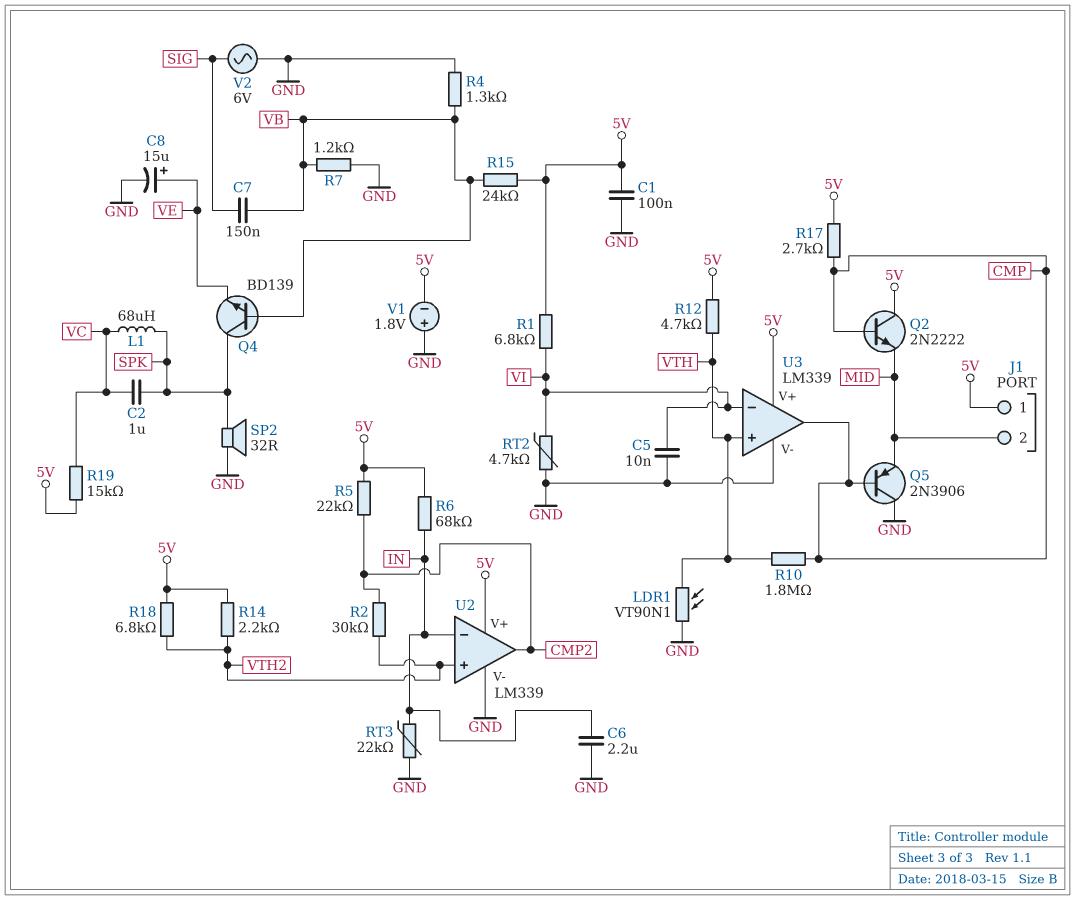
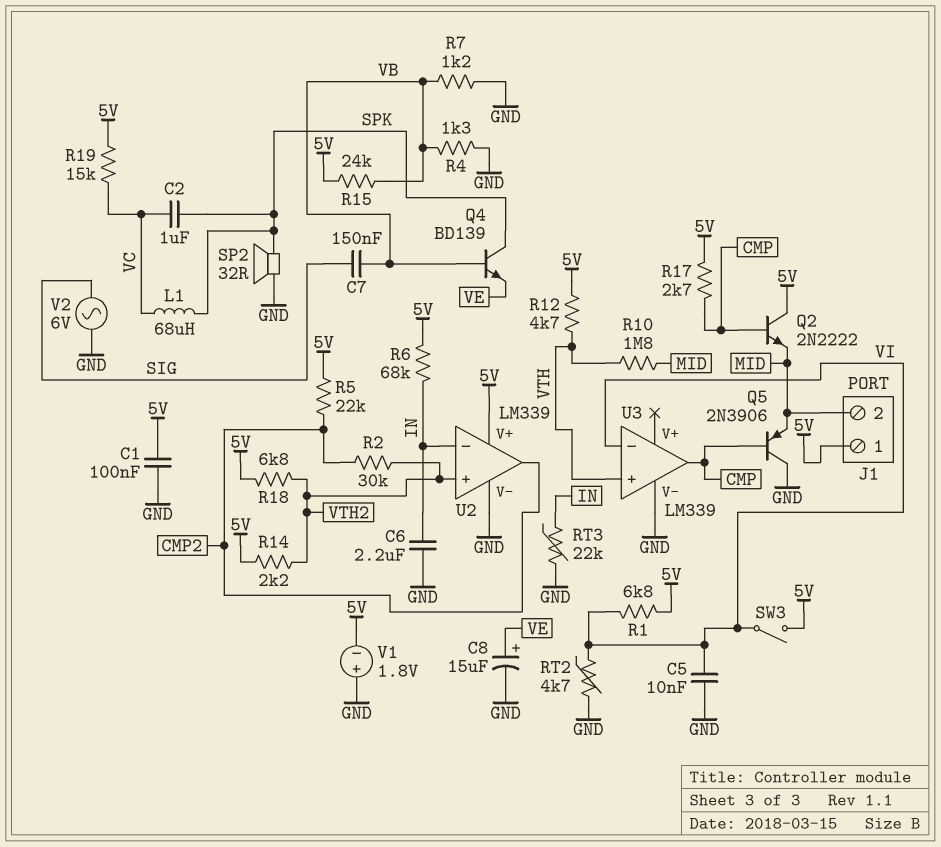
LDR1: VT90N1 (GND, VTH) -> none
R10: 1.8M (CMP, VTH) -> 1.8M (MID, VTH)
SW3: none -> switch (5V, VI)
U3 pin V+: 5V -> none

